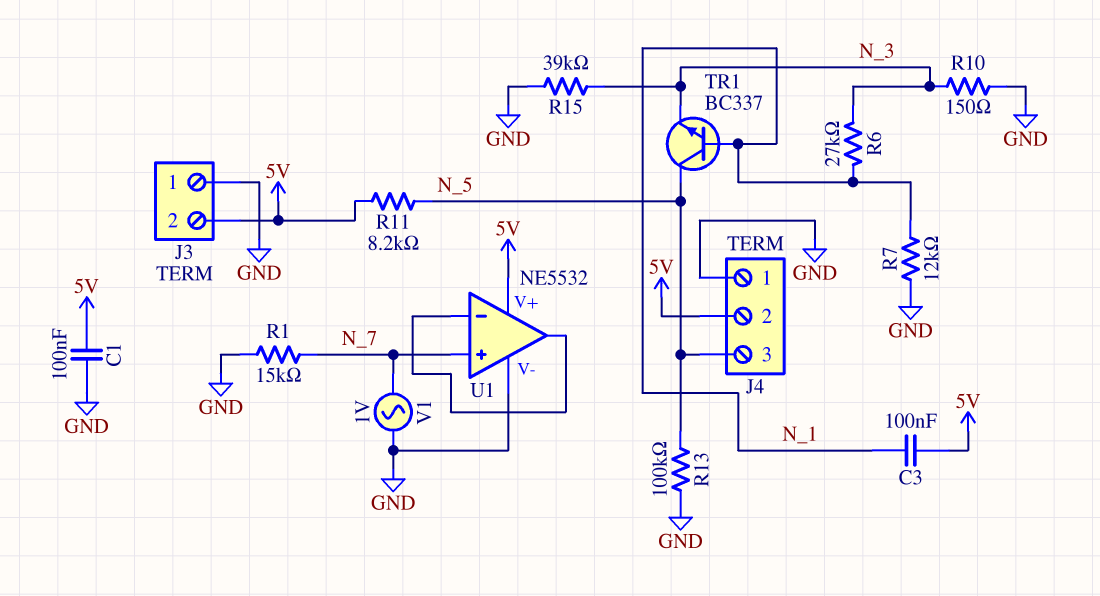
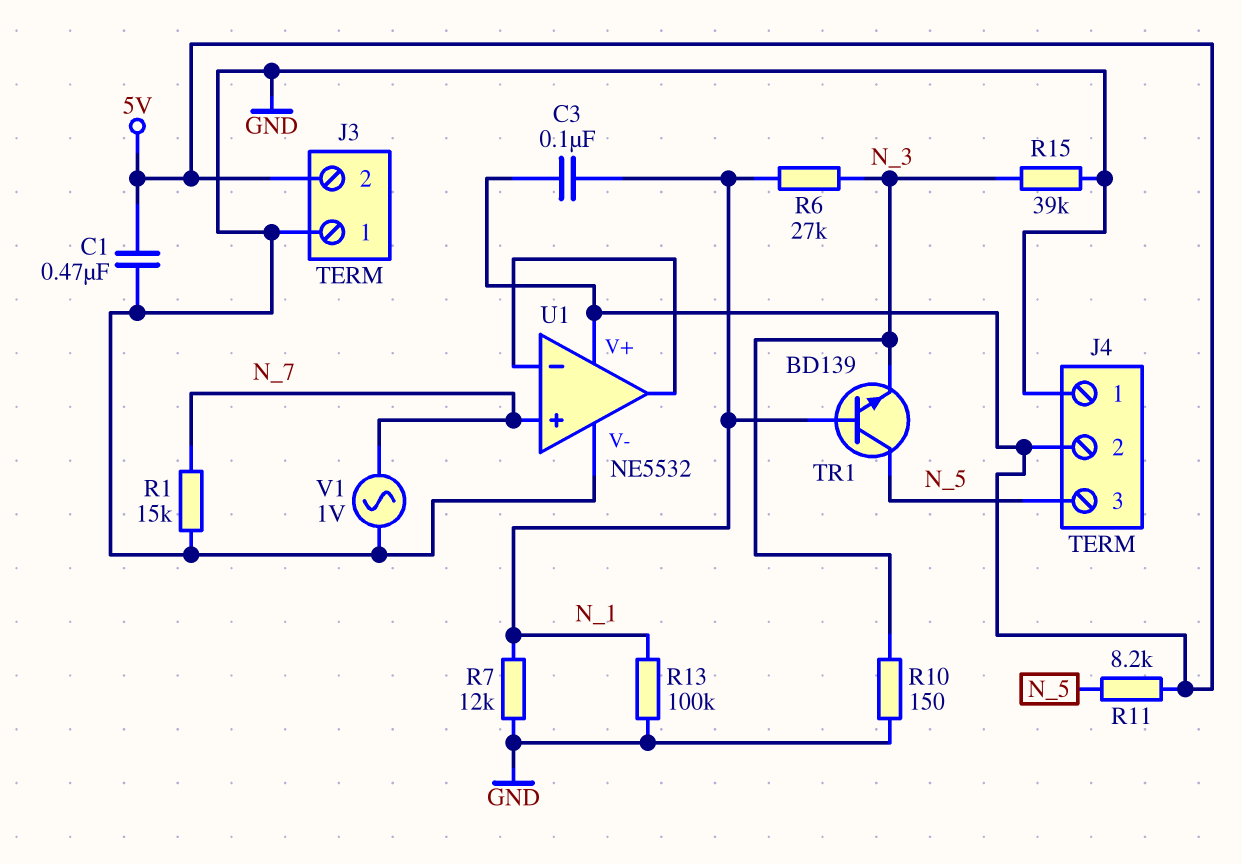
C1: 100nF (5V, GND) -> 470nF (5V, GND)
R13: 100k (GND, N_5) -> 100k (GND, N_1)
TR1: NPN BC337 (B N_1, C N_5, E N_3) -> NPN BD139 (B N_1, C N_5, E N_3)

